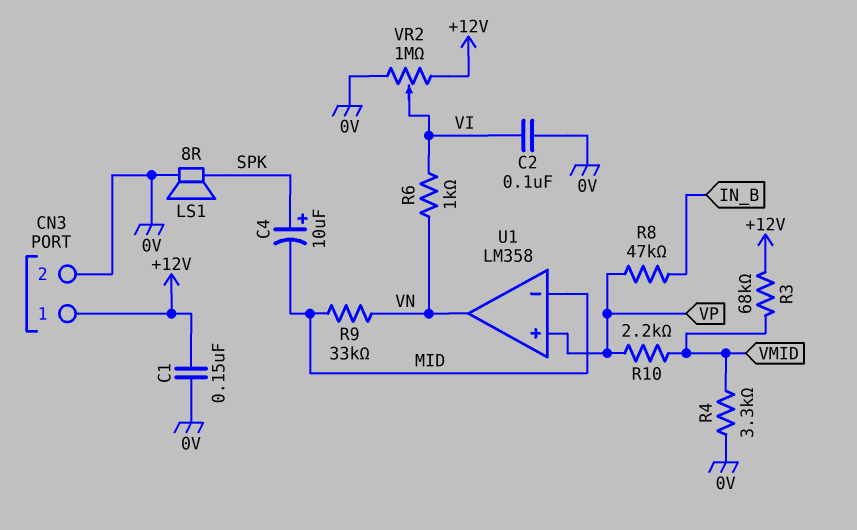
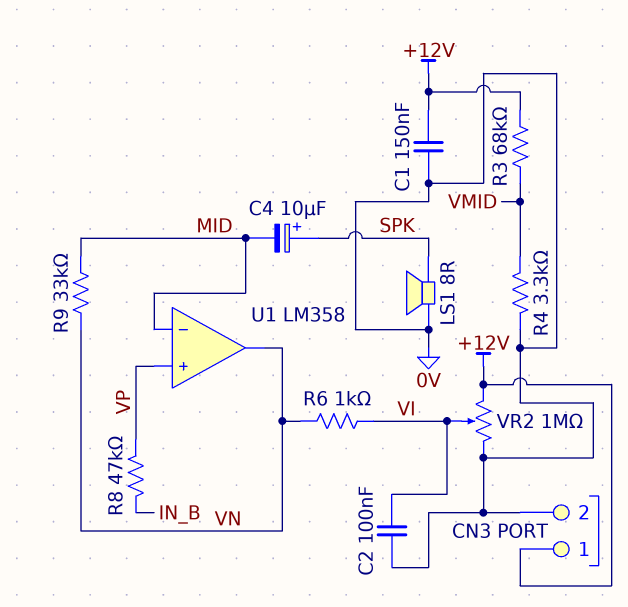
R10: 2.2k (VMID, VP) -> none

